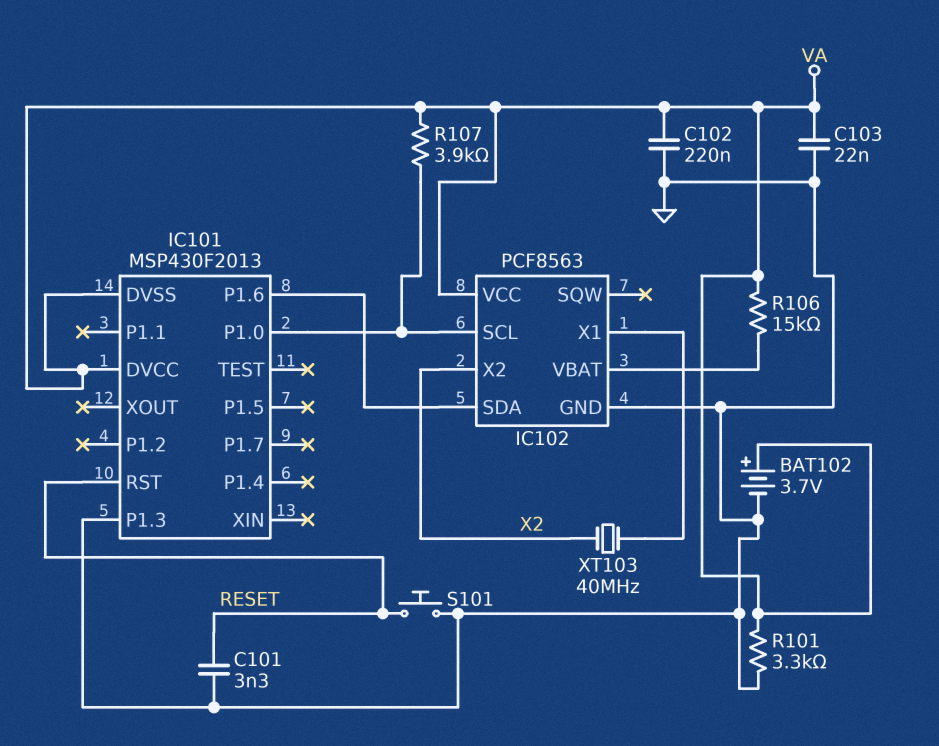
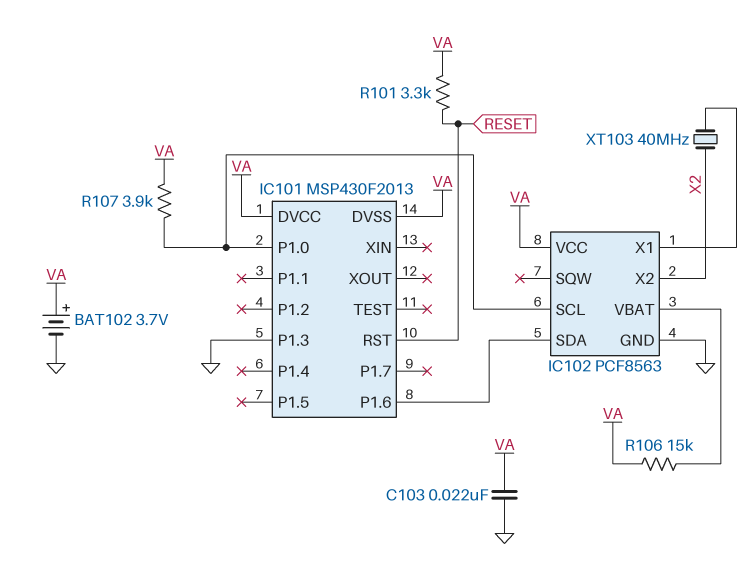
C101: 3.3nF (GND, RESET) -> none
C102: 220nF (GND, VA) -> none
R101: 3.3k (GND, VA) -> 3.3k (RESET, VA)
S101: button (GND, RESET) -> none

